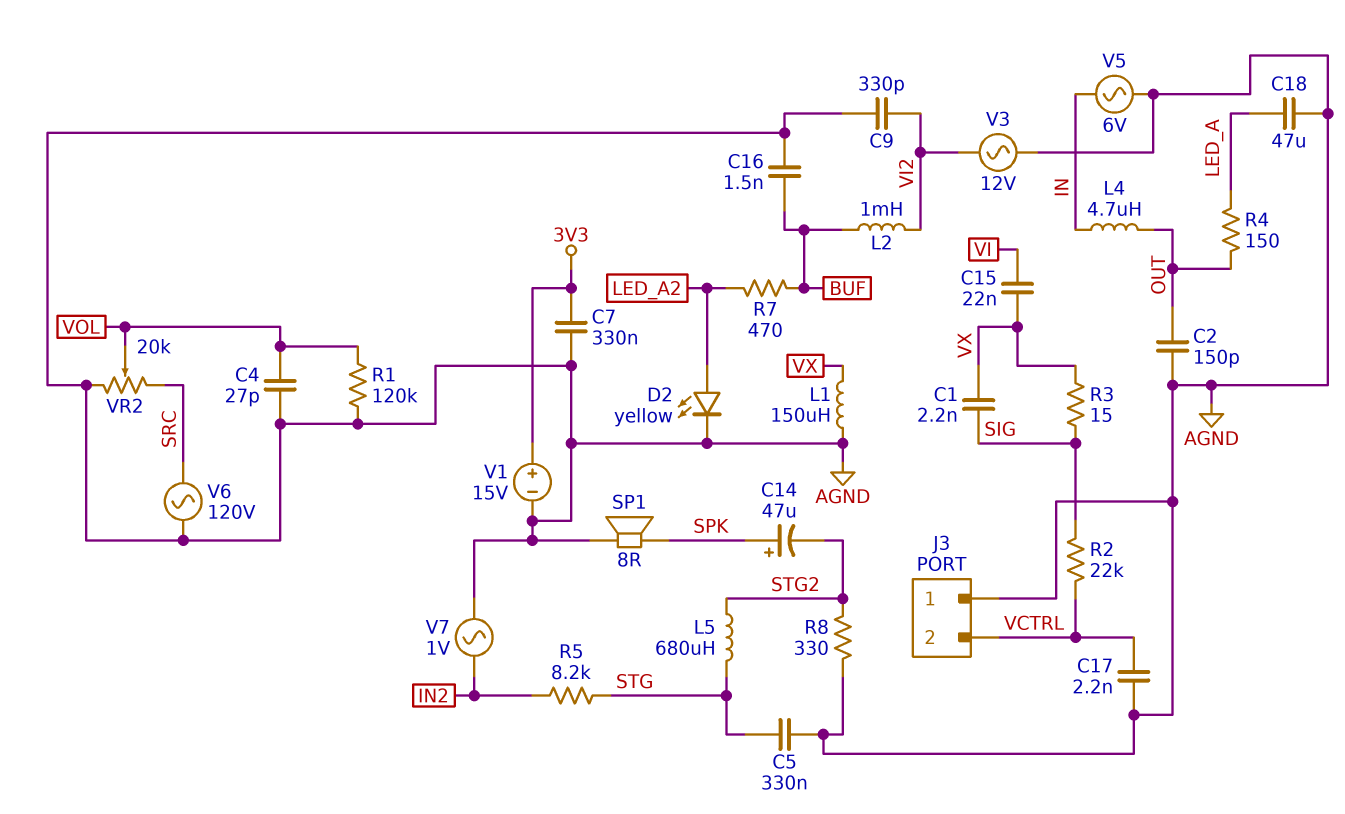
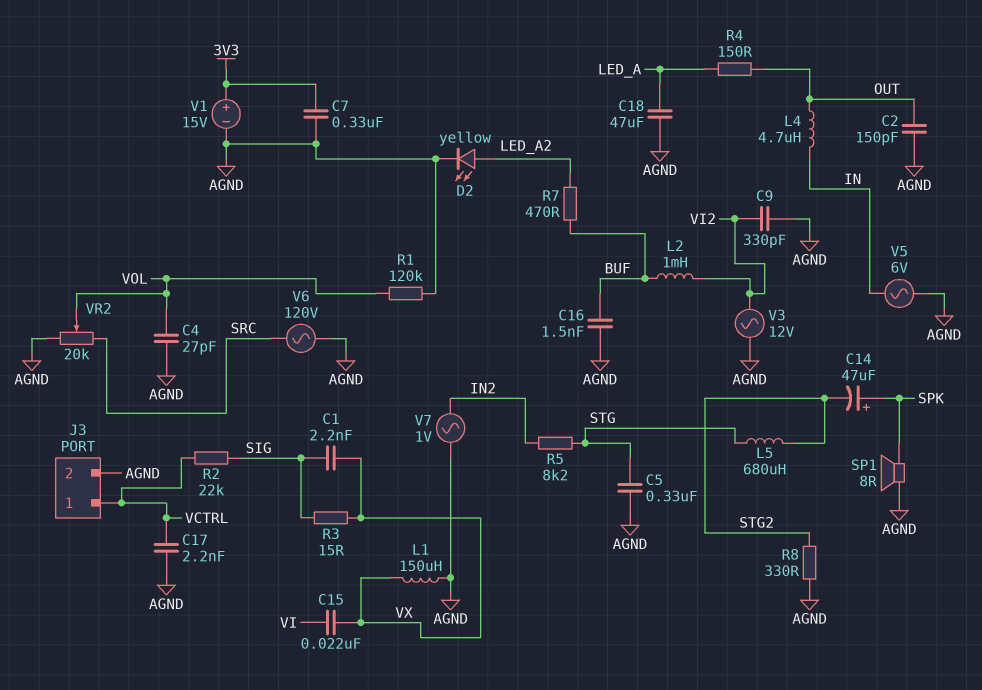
J3 pin 1: AGND -> VCTRL
J3 pin 2: VCTRL -> AGND

